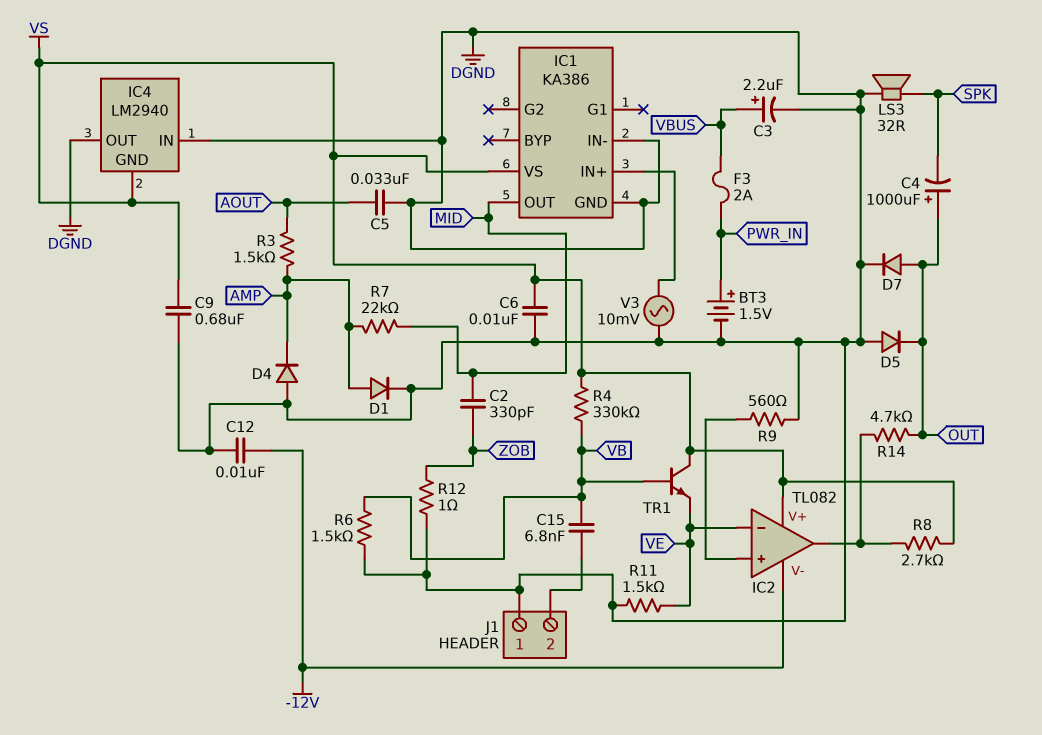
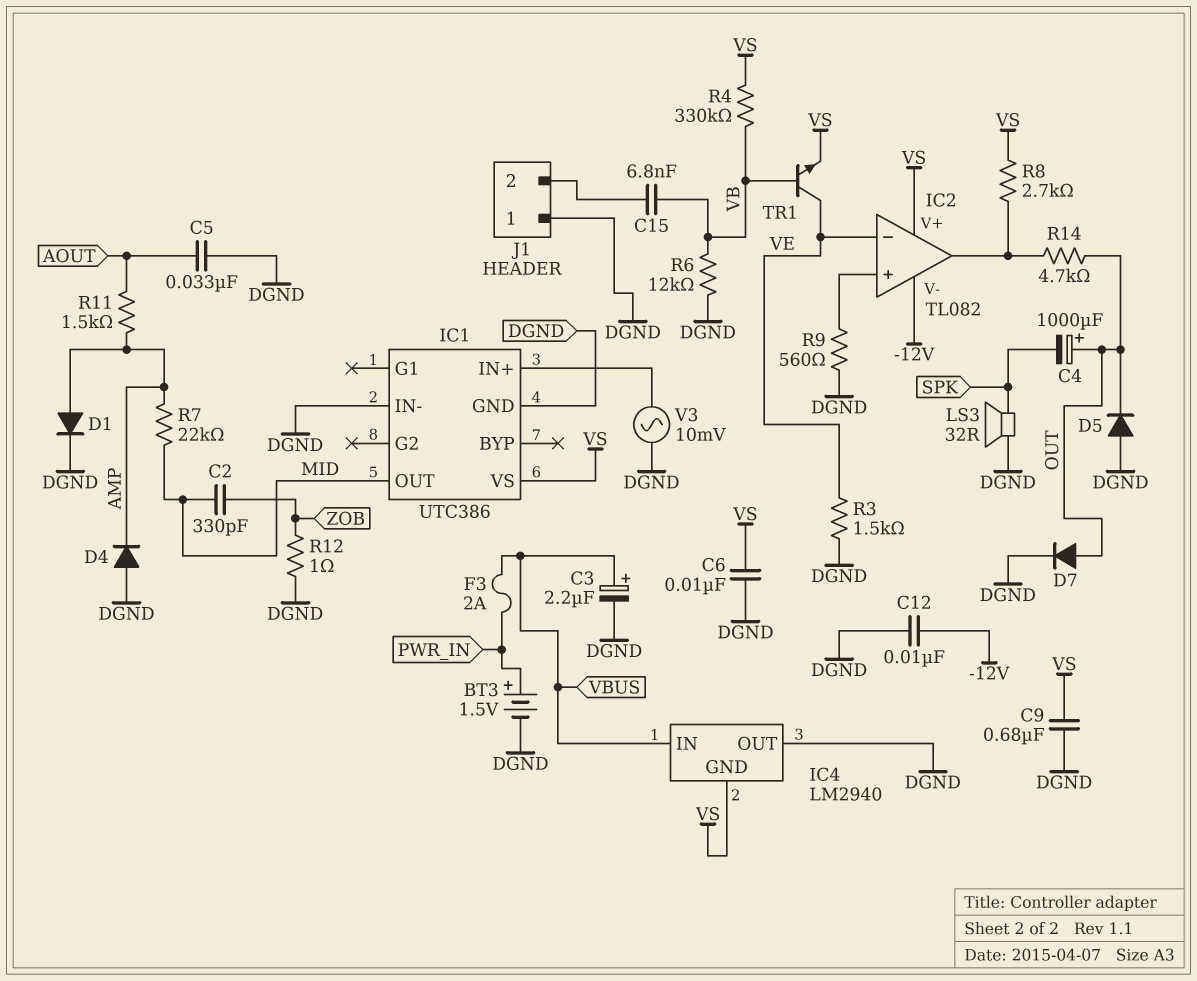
IC1: KA386 -> UTC386
IC4 pin IN: DGND -> VBUS
R3: 1.5k (AMP, AOUT) -> 1.5k (DGND, VE)
R6: 1.5k (DGND, VB) -> 12k (DGND, VB)
R11: 1.5k (DGND, VE) -> 1.5k (AMP, AOUT)
TR1: NPN (B VB, C VS, E VE) -> NPN (B VB, C VE, E VS)

